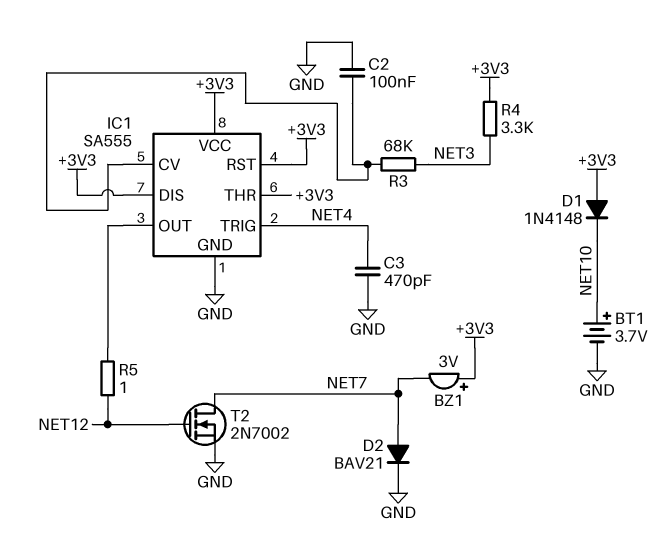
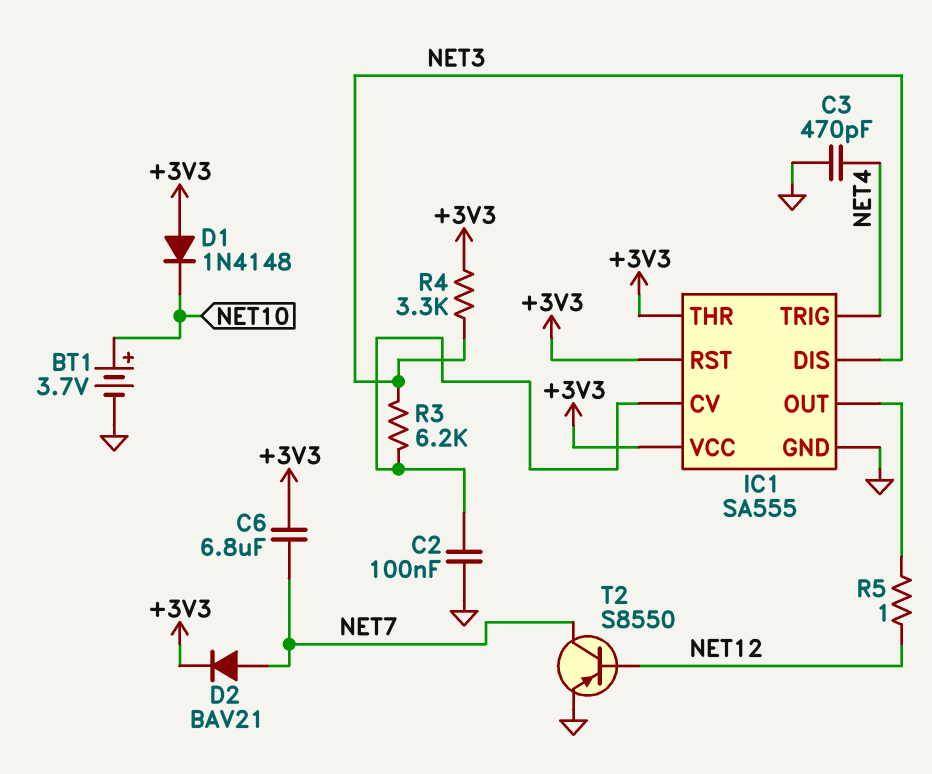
BZ1: buzzer 3V (plus +3V3, minus NET7) -> none
C6: none -> 6.8uF (+3V3, NET7)
D2: diode BAV21 (A NET7, K GND) -> diode BAV21 (A NET7, K +3V3)
IC1 pin DIS: +3V3 -> NET3
R3: 68k (IC1/CV, NET3) -> 6.2k (IC1/CV, NET3)
T2: NMOS 2N7002 (G NET12, D NET7, S GND) -> PNP S8550 (B NET12, C NET7, E GND)

